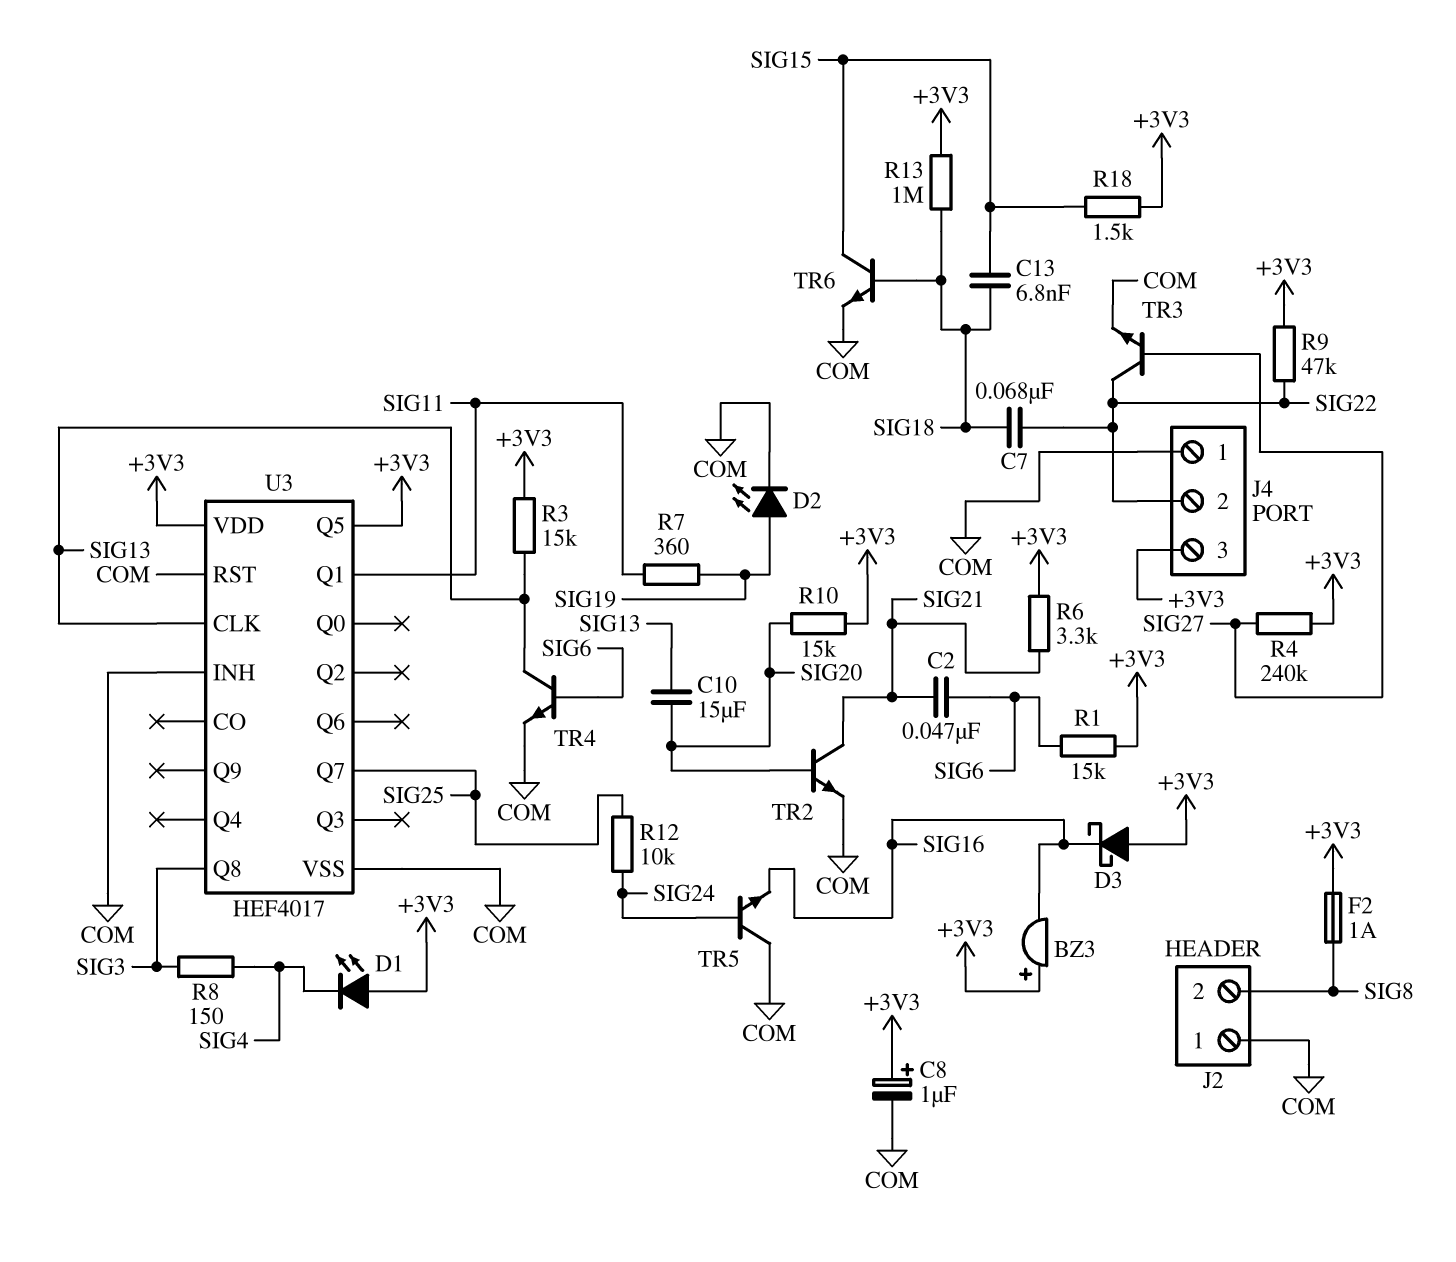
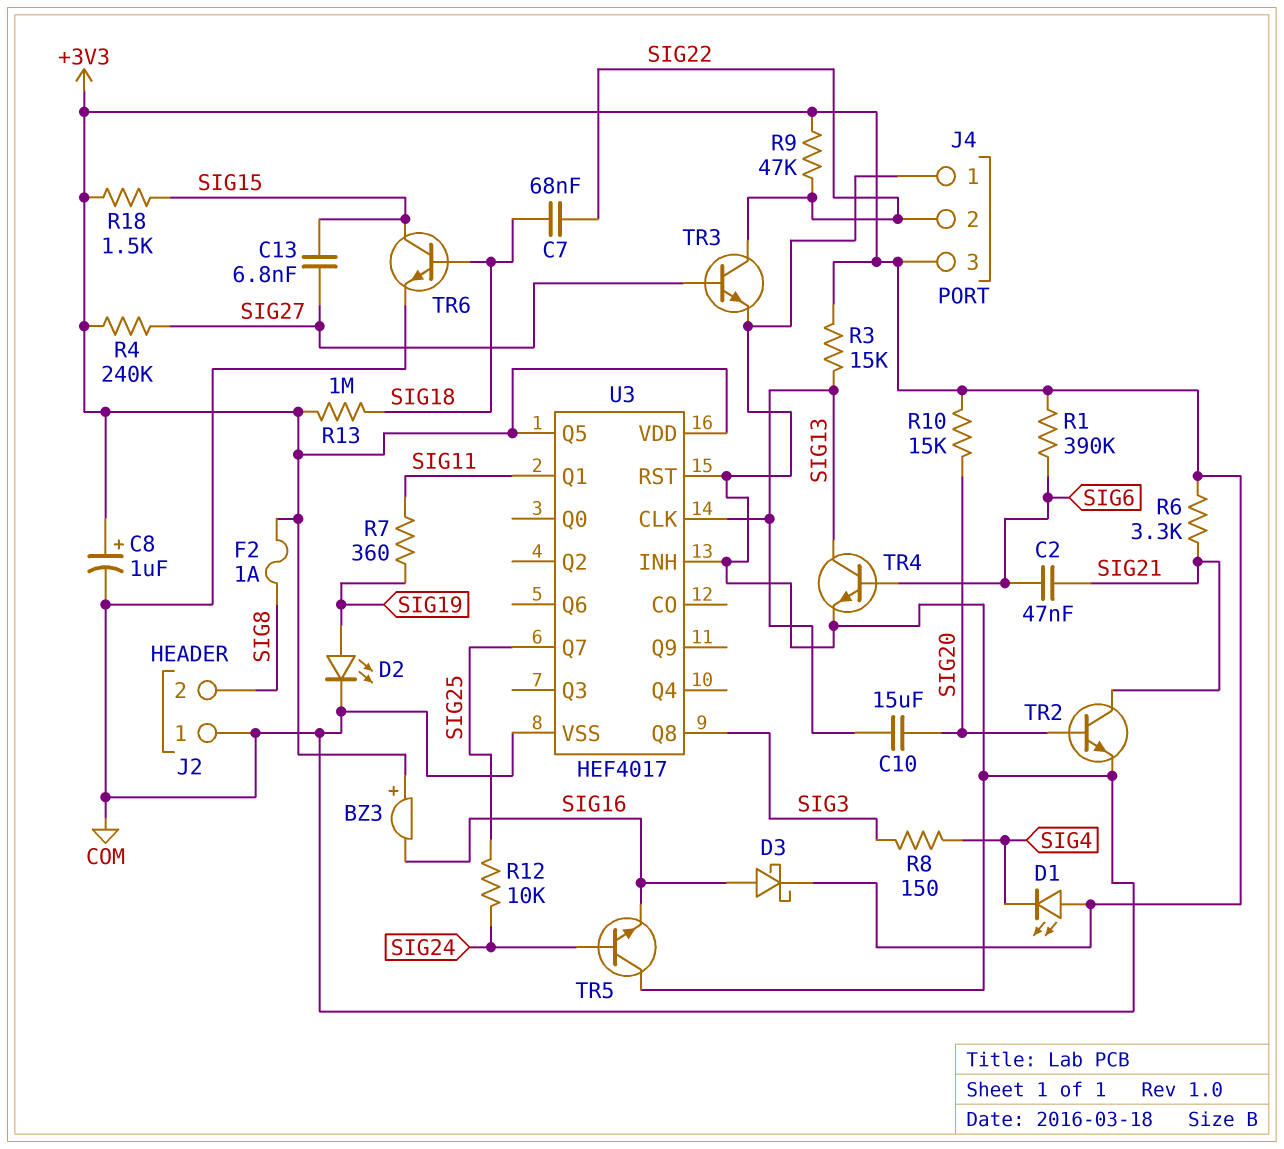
C13: 6.8nF (SIG15, SIG18) -> 6.8nF (SIG15, SIG27)
D3: schottky (A +3V3, K SIG16) -> schottky (A SIG16, K +3V3)
R1: 15k (+3V3, SIG6) -> 390k (+3V3, SIG6)

